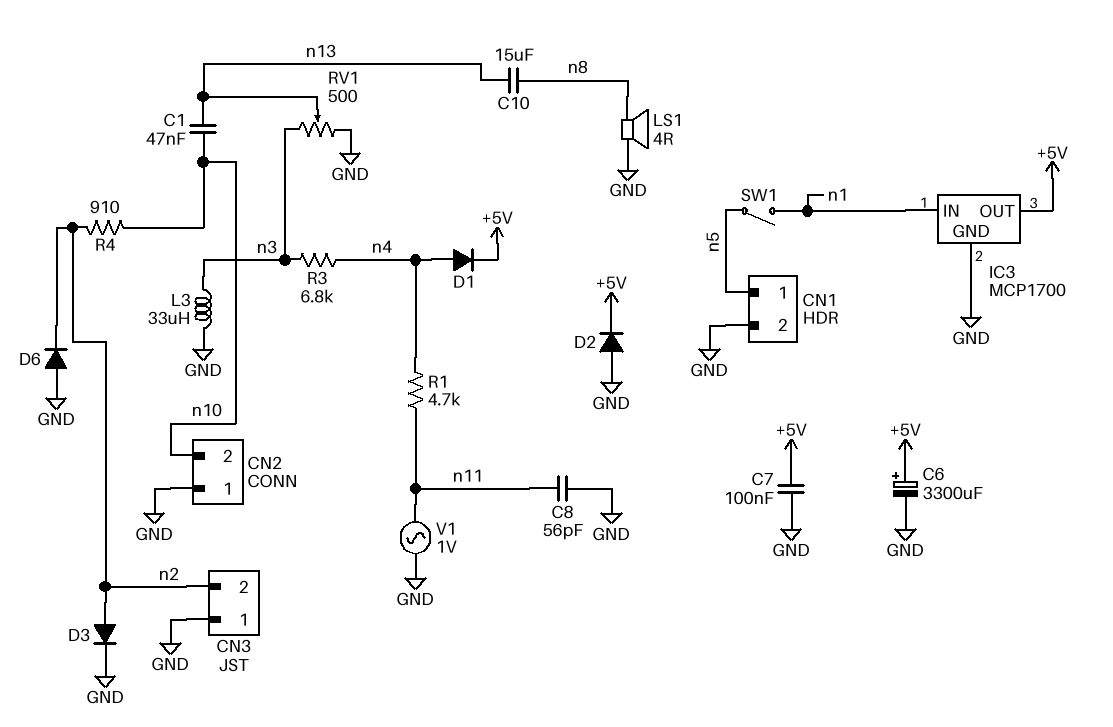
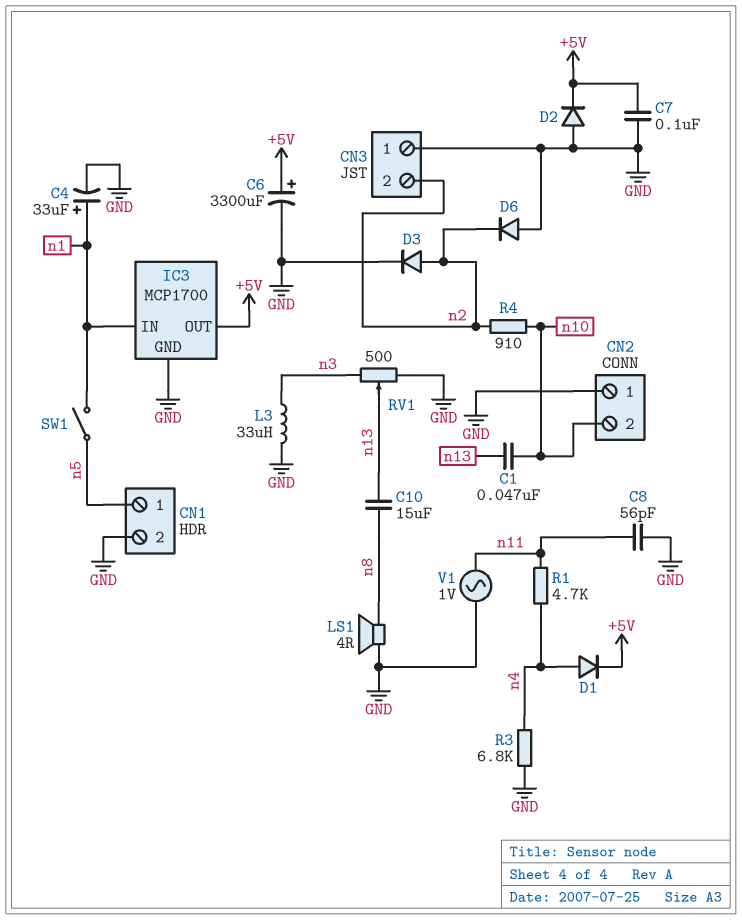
C4: none -> 33uF (plus n1, minus GND)
R3: 6.8k (n3, n4) -> 6.8k (GND, n4)

